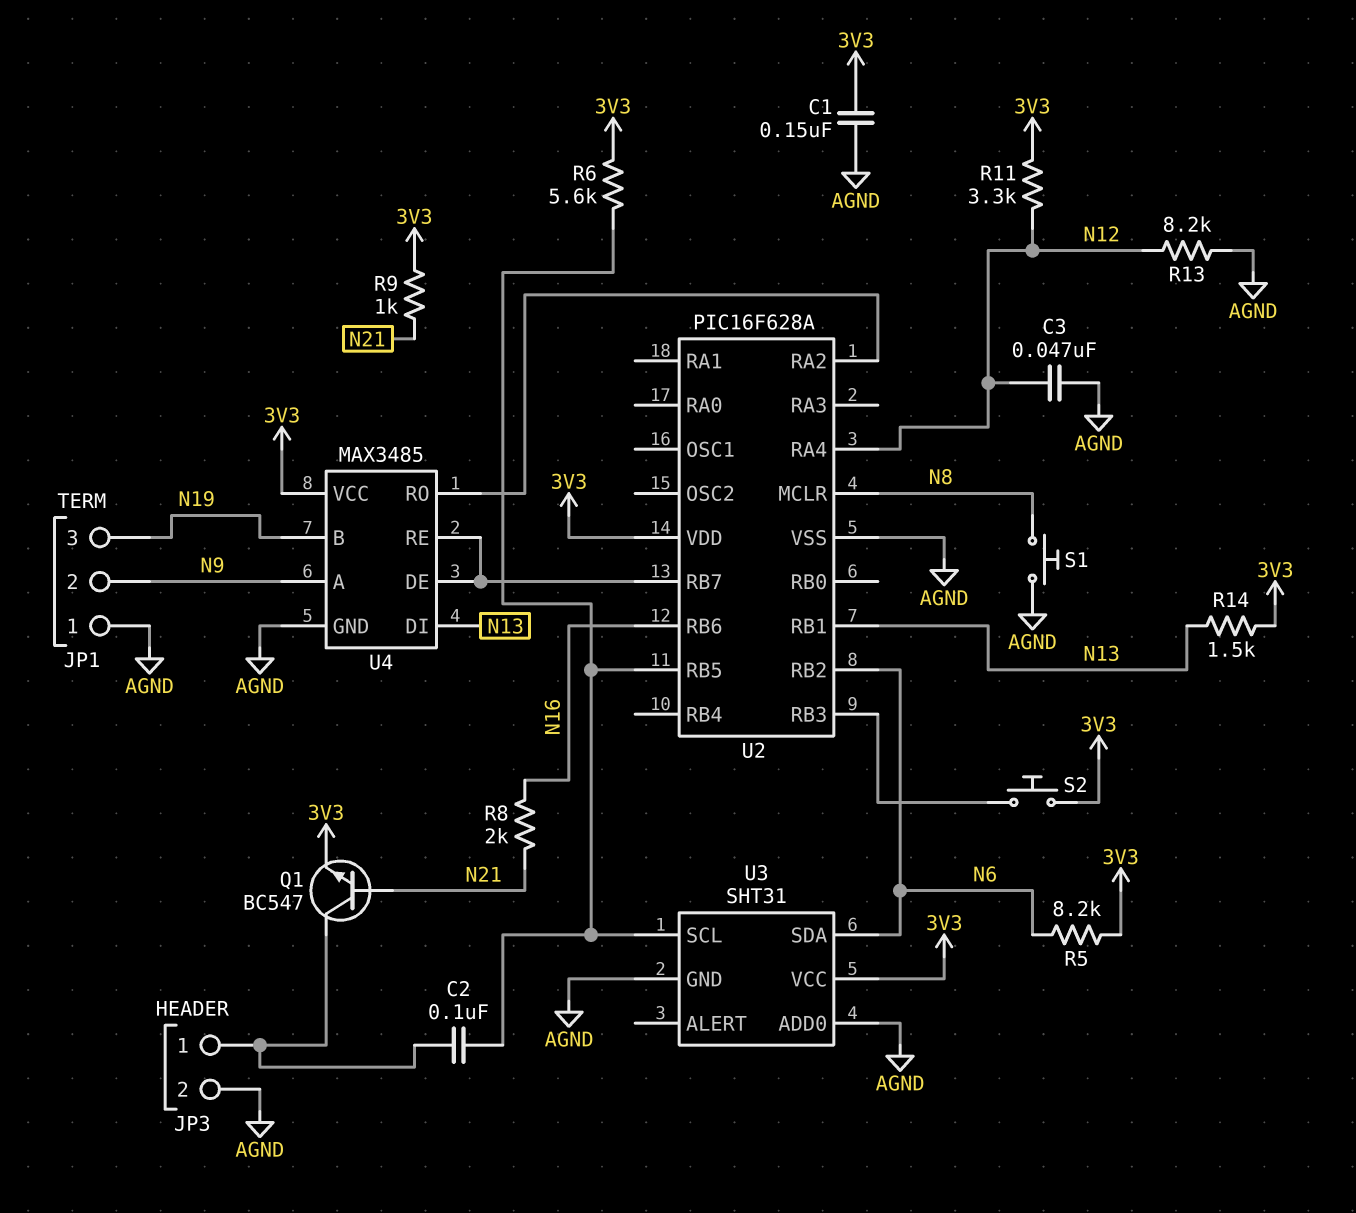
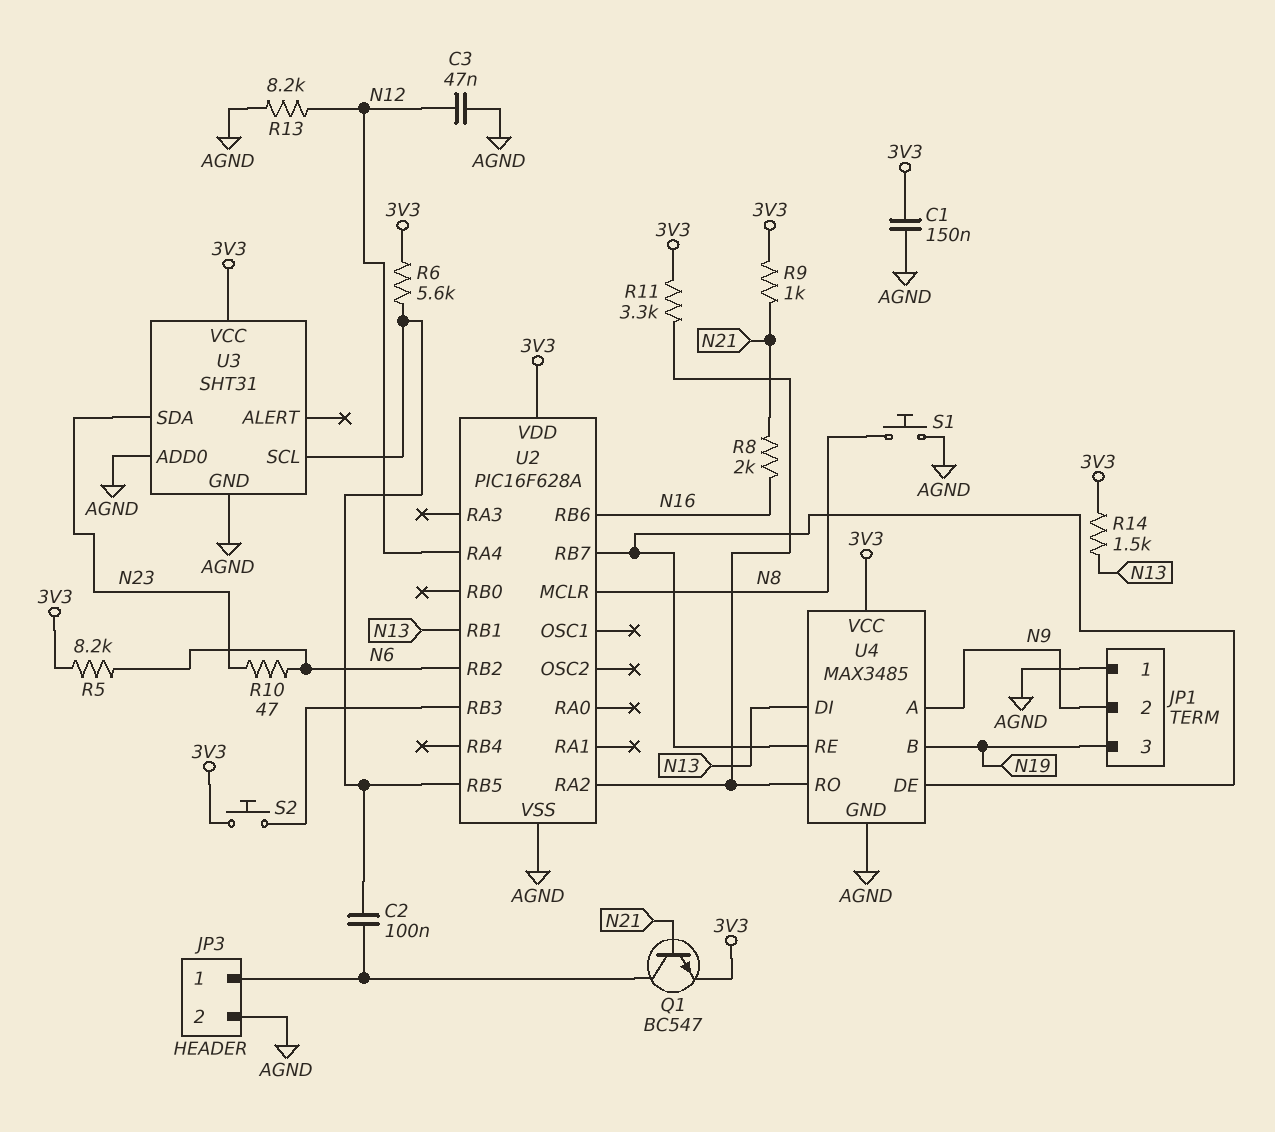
R10: none -> 47 (N6, N23)
R11: 3.3k (3V3, N12) -> 3.3k (3V3, U2/RA2)
U3 pin SDA: N6 -> N23

